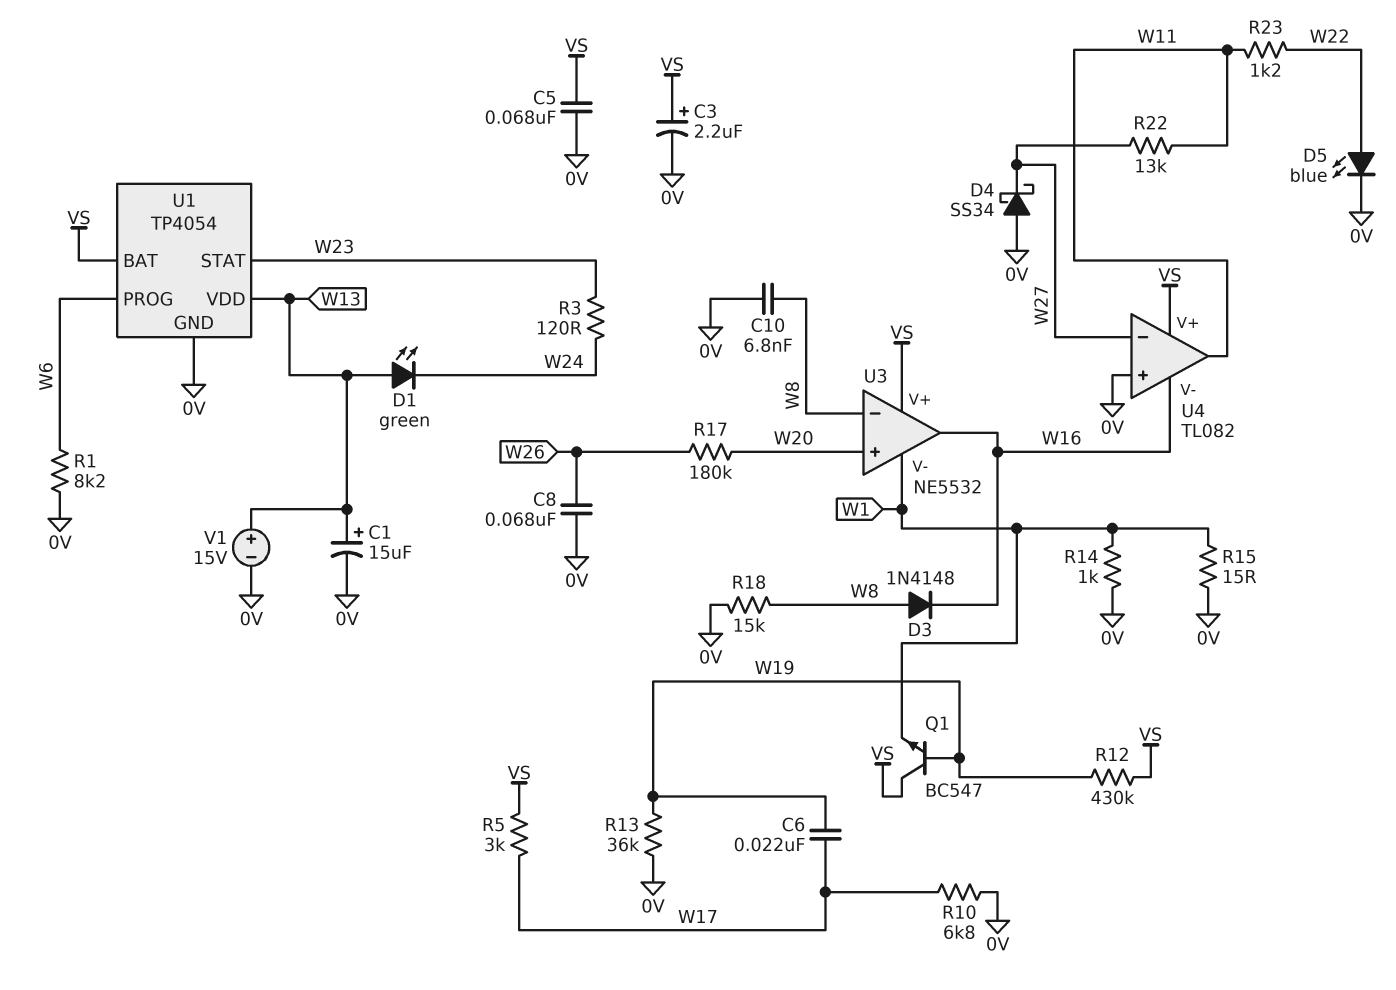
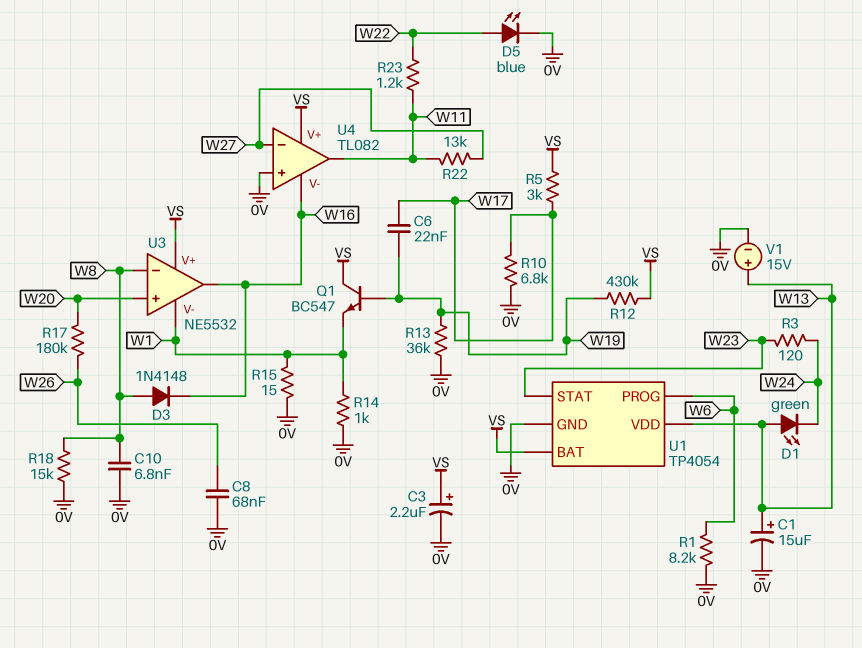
C5: 68nF (0V, VS) -> none
D4: schottky SS34 (A 0V, K W27) -> none

